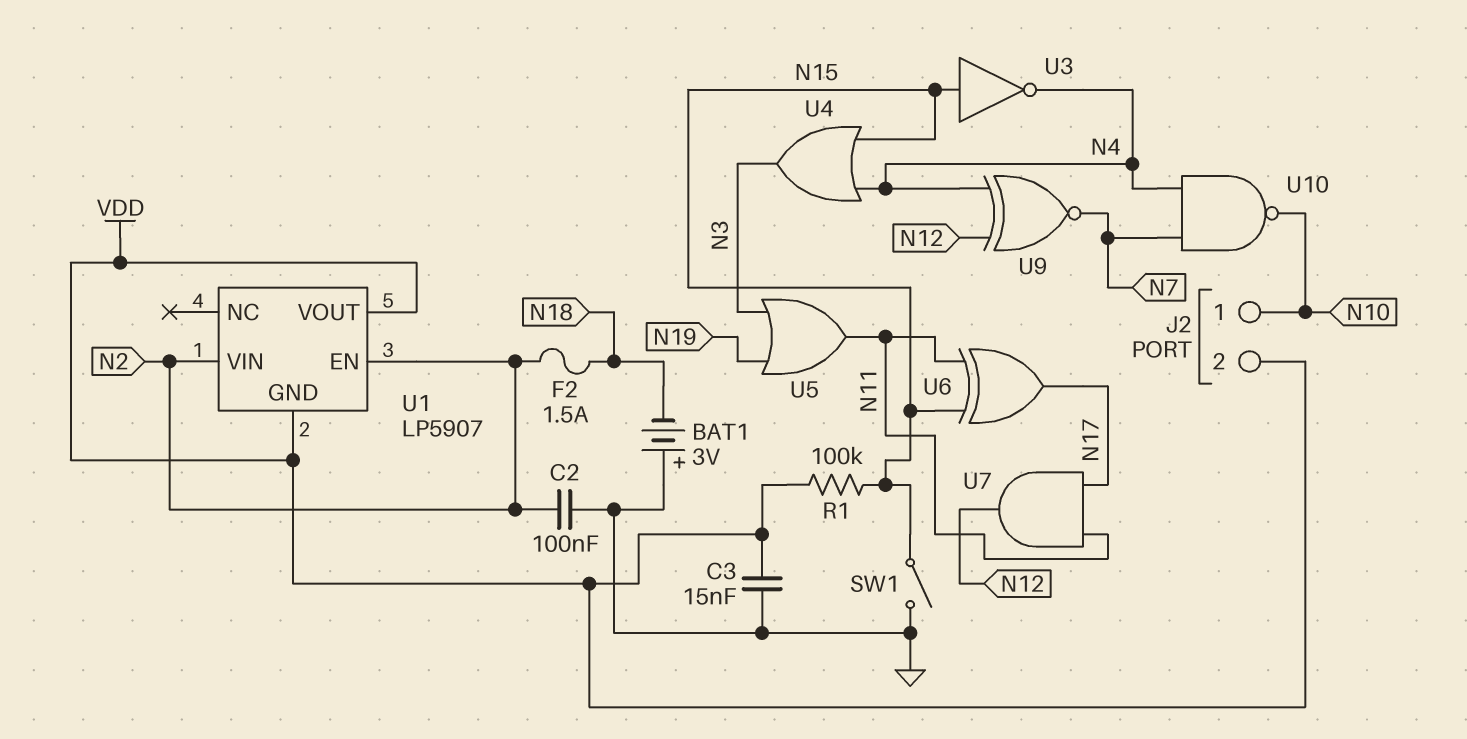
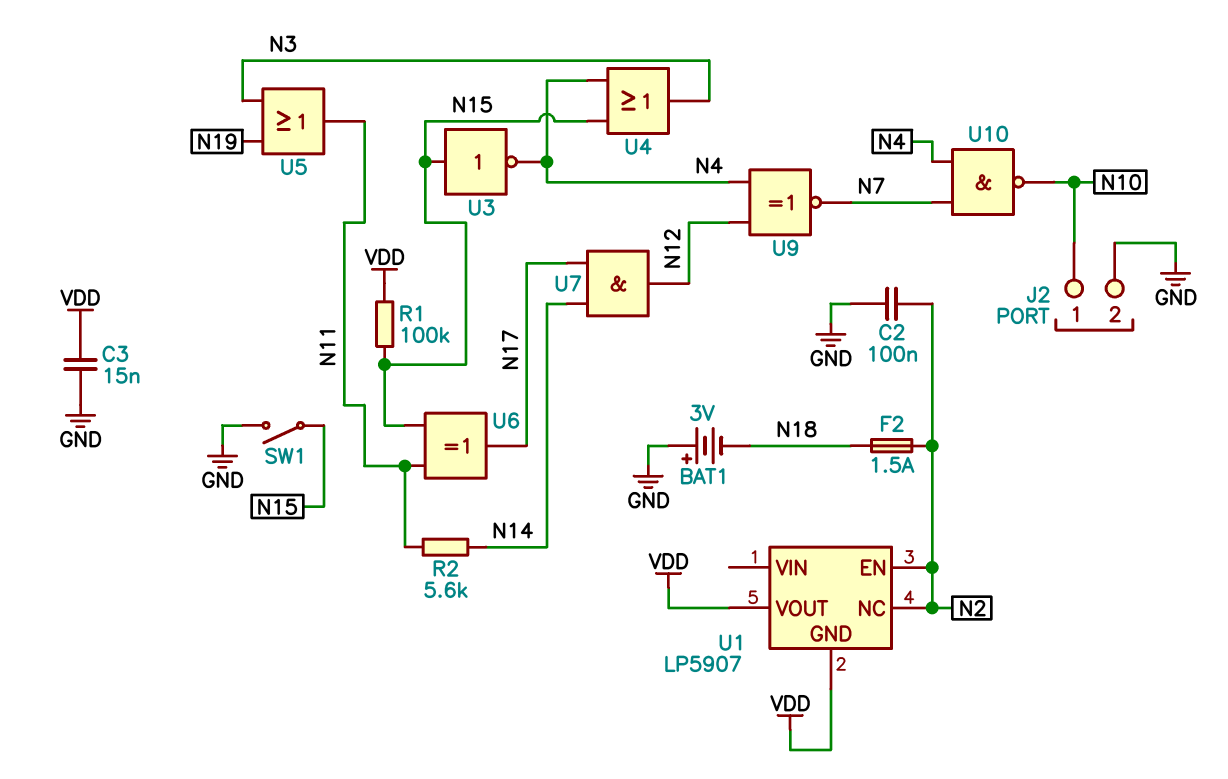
J2 pin 2: VDD -> GND
R2: none -> 5.6k (N11, N14)
U1 pin NC: none -> N2
U1 pin VIN: N2 -> none
U7: AND (in N11, in N17, out N12) -> AND (in N14, in N17, out N12)

